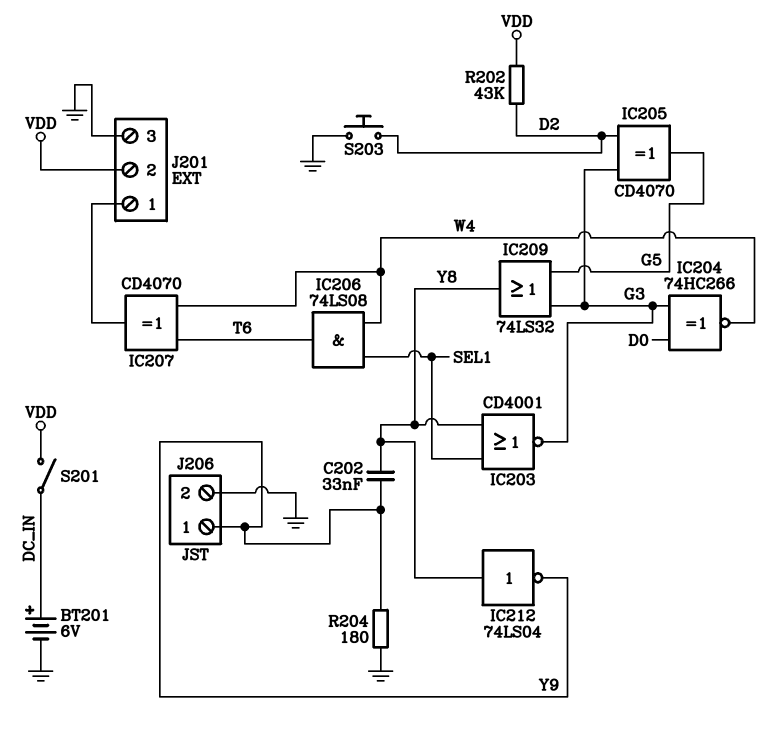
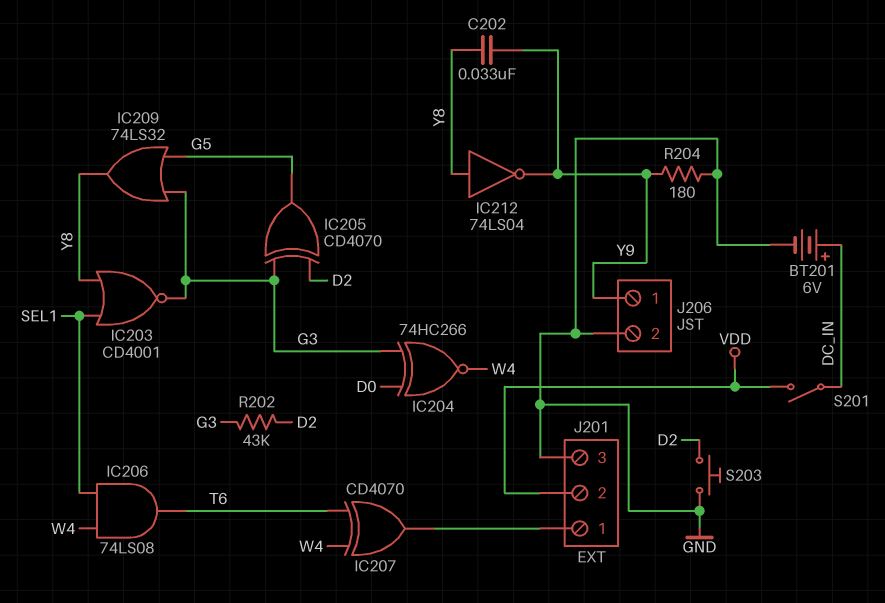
R202: 43k (D2, VDD) -> 43k (D2, G3)

